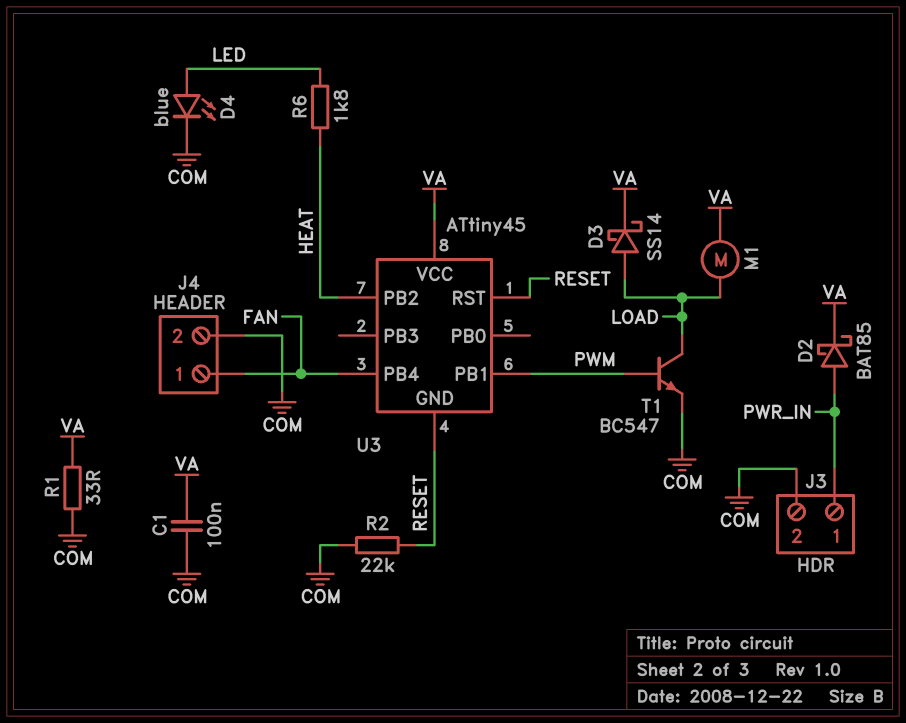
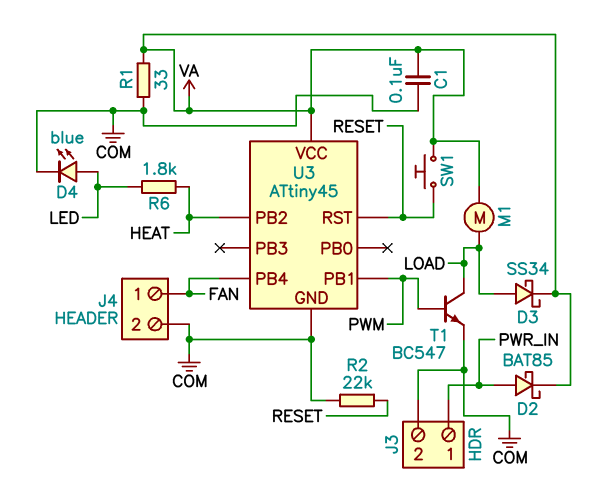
D3: schottky SS14 (A LOAD, K VA) -> schottky SS34 (A LOAD, K VA)
SW1: none -> button (RESET, VA)
U3 pin GND: RESET -> COM

